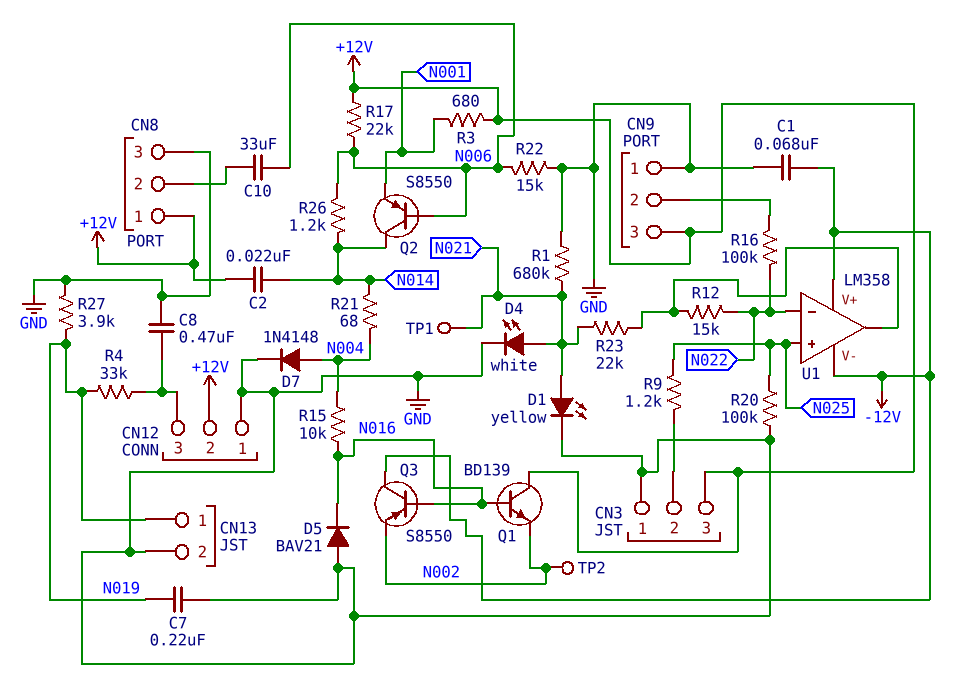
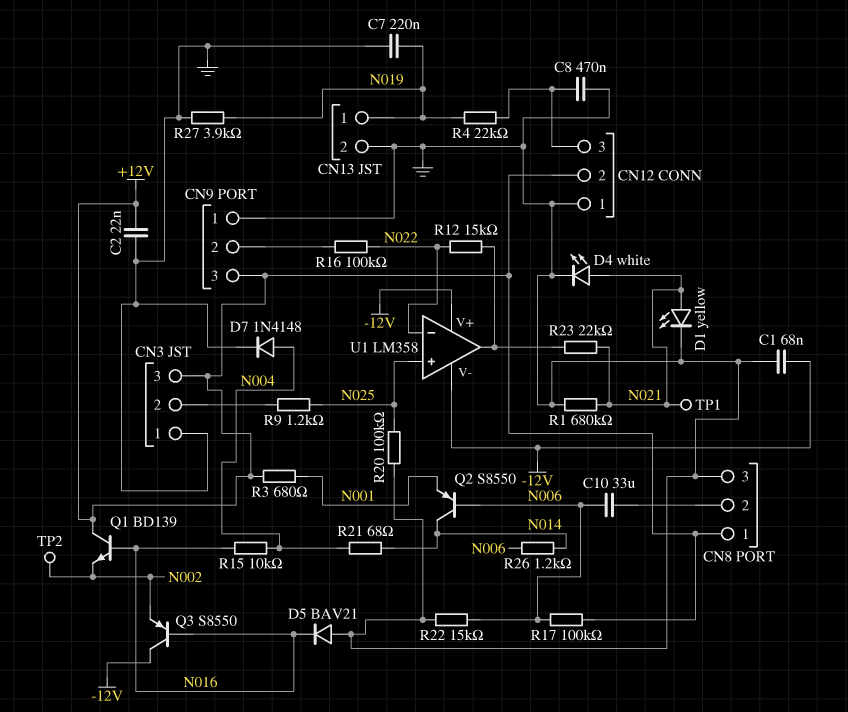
C2: 22nF (+12V, N014) -> 22nF (+12V, GND)
R4: 33k (CN12/3, N019) -> 22k (CN12/3, N019)
R17: 22k (+12V, N006) -> 100k (+12V, N006)

